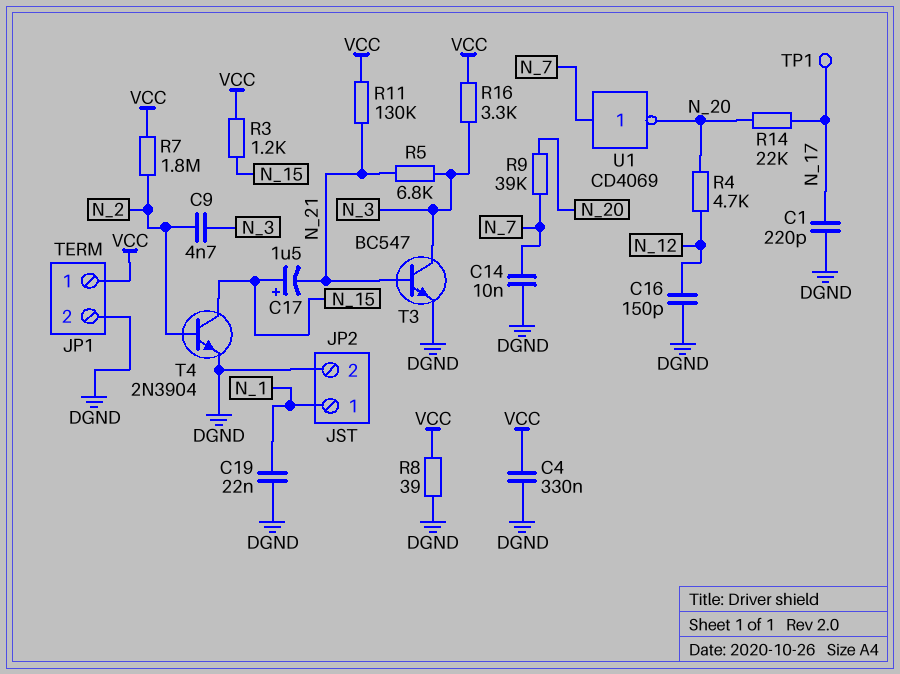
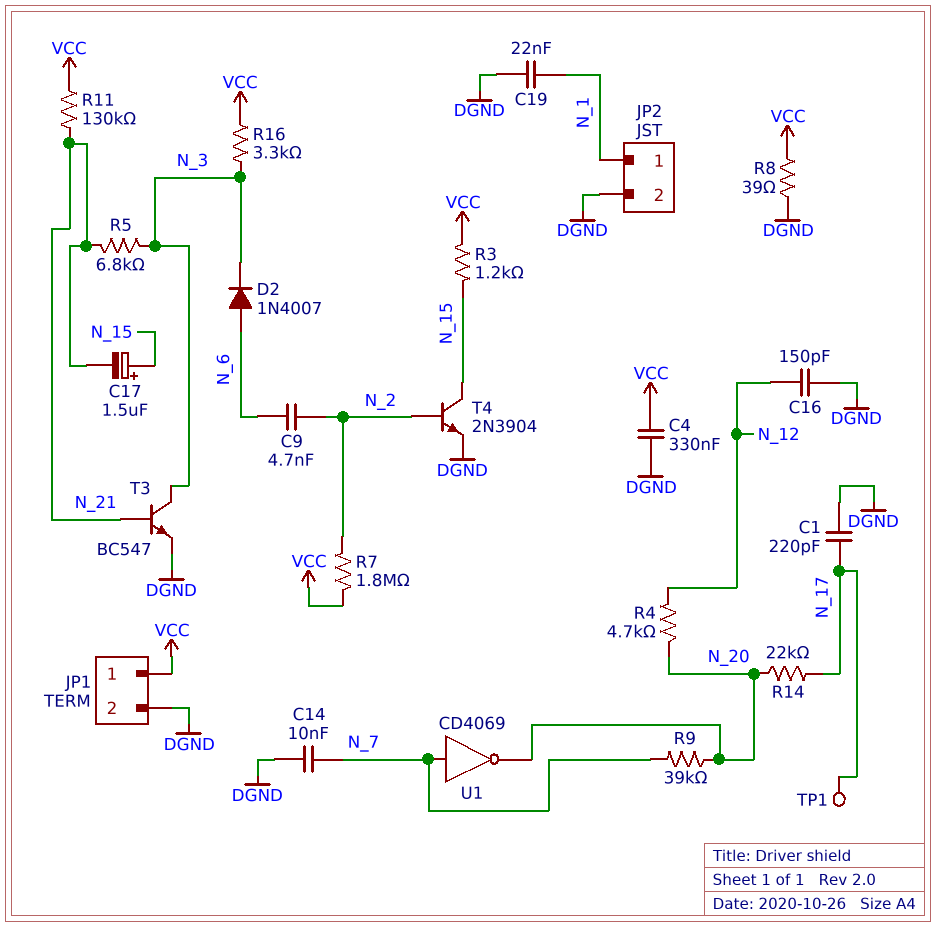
C9: 4.7nF (N_2, N_3) -> 4.7nF (N_2, N_6)
D2: none -> diode 1N4007 (A N_6, K N_3)

